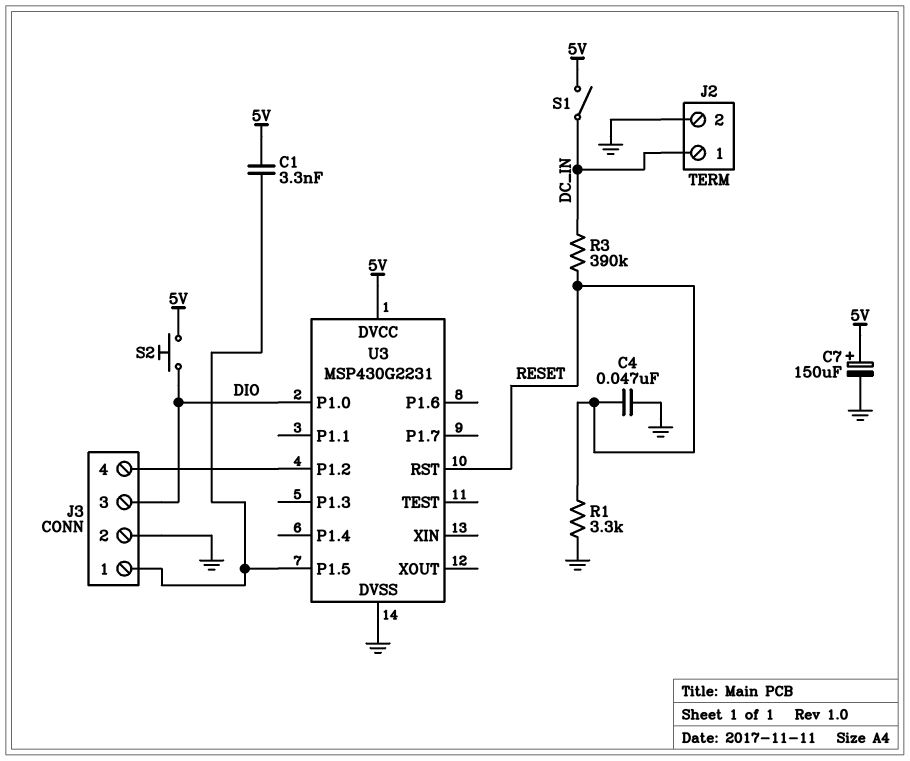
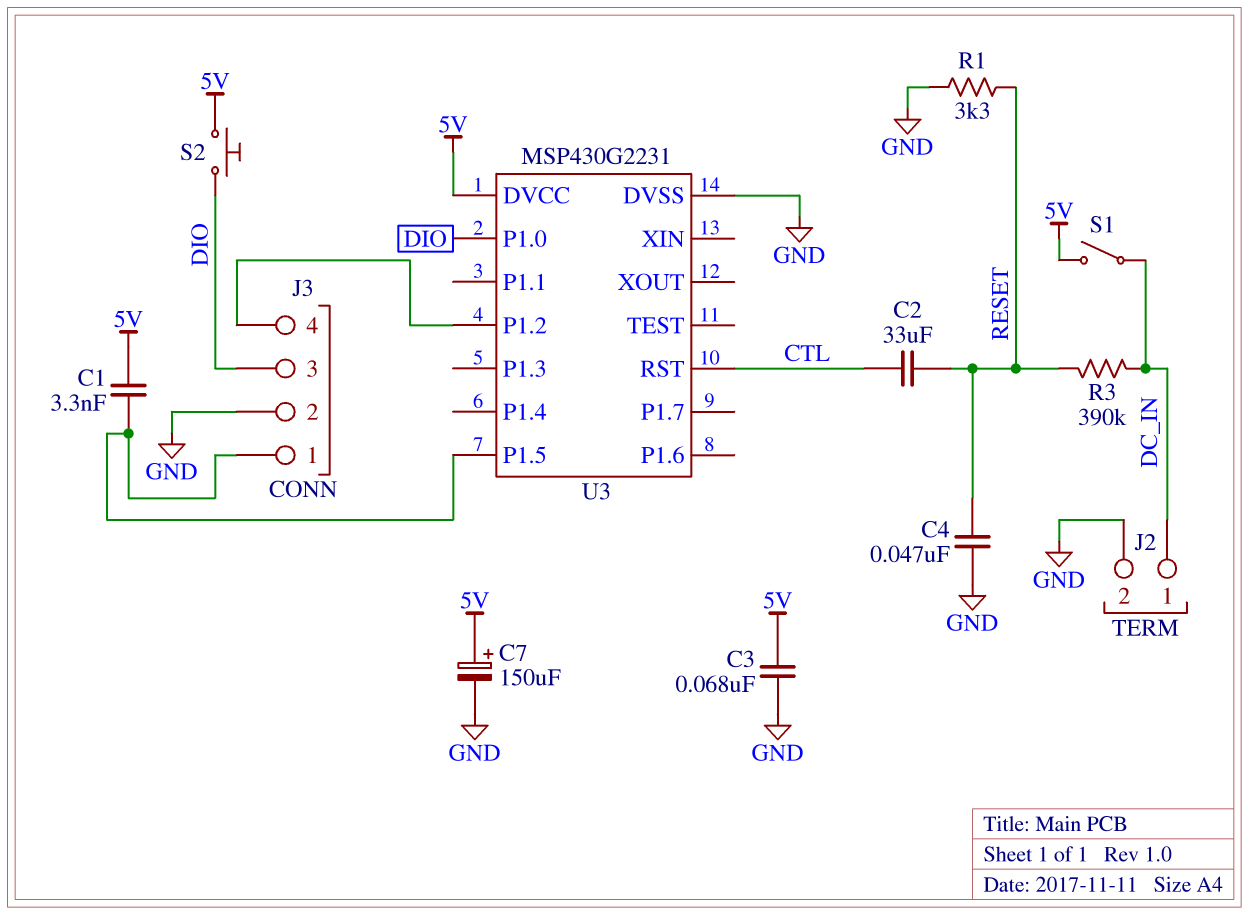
C2: none -> 33uF (CTL, RESET)
C3: none -> 68nF (5V, GND)
U3 pin RST: RESET -> CTL

